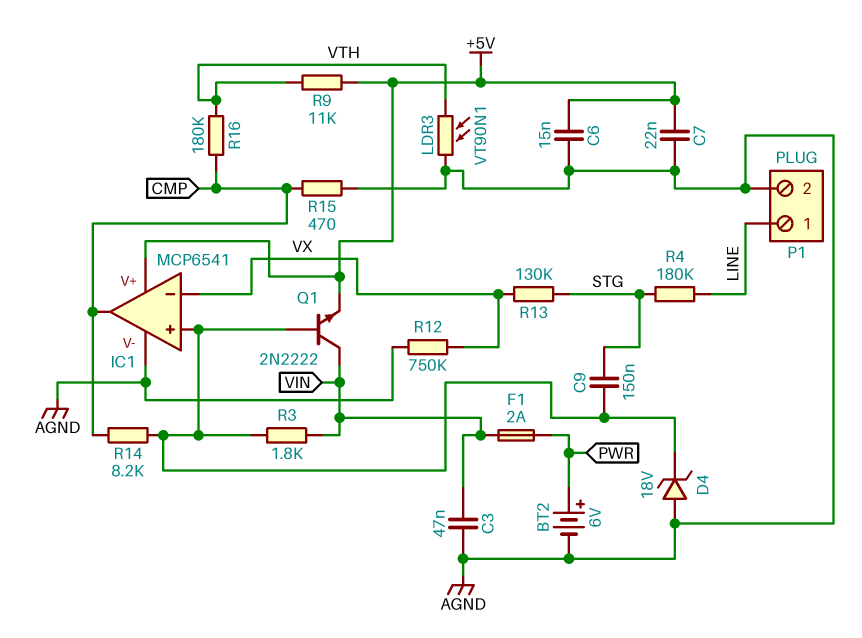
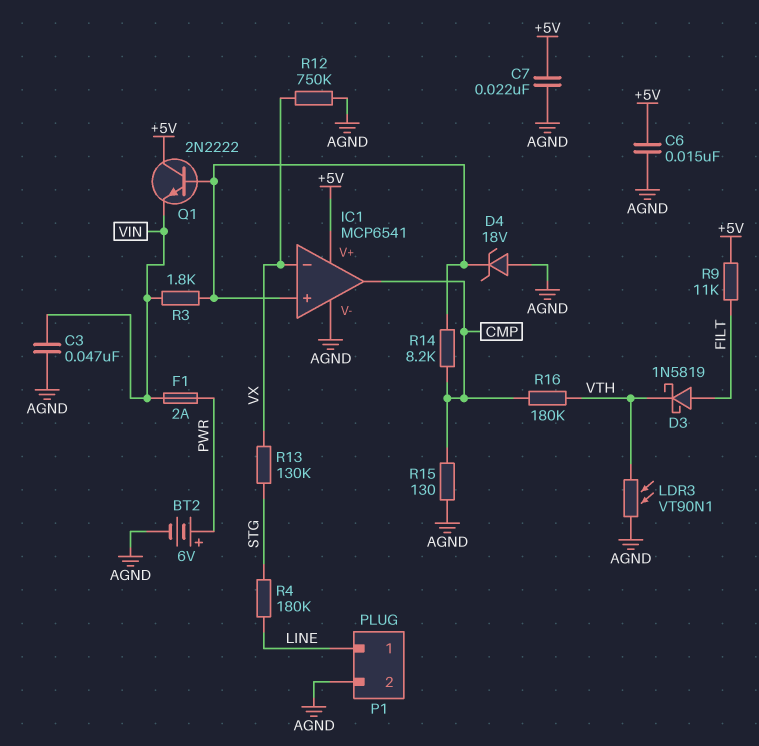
C9: 150nF (IC1/in+, STG) -> none
D3: none -> schottky 1N5819 (A FILT, K VTH)
Q1: NPN 2N2222 (B IC1/in+, C VIN, E +5V) -> NPN 2N2222 (B IC1/in+, C +5V, E VIN)
R9: 11k (+5V, VTH) -> 11k (+5V, FILT)
R15: 470 (AGND, CMP) -> 130 (AGND, CMP)

